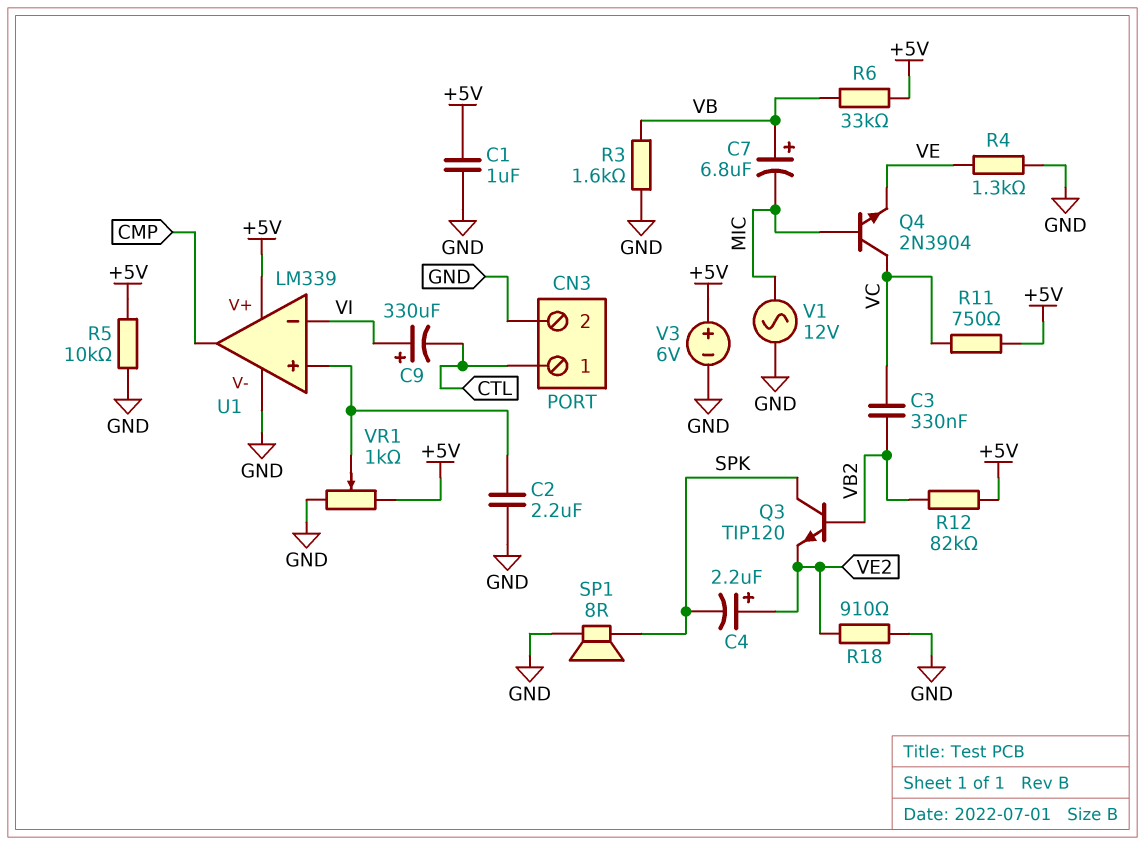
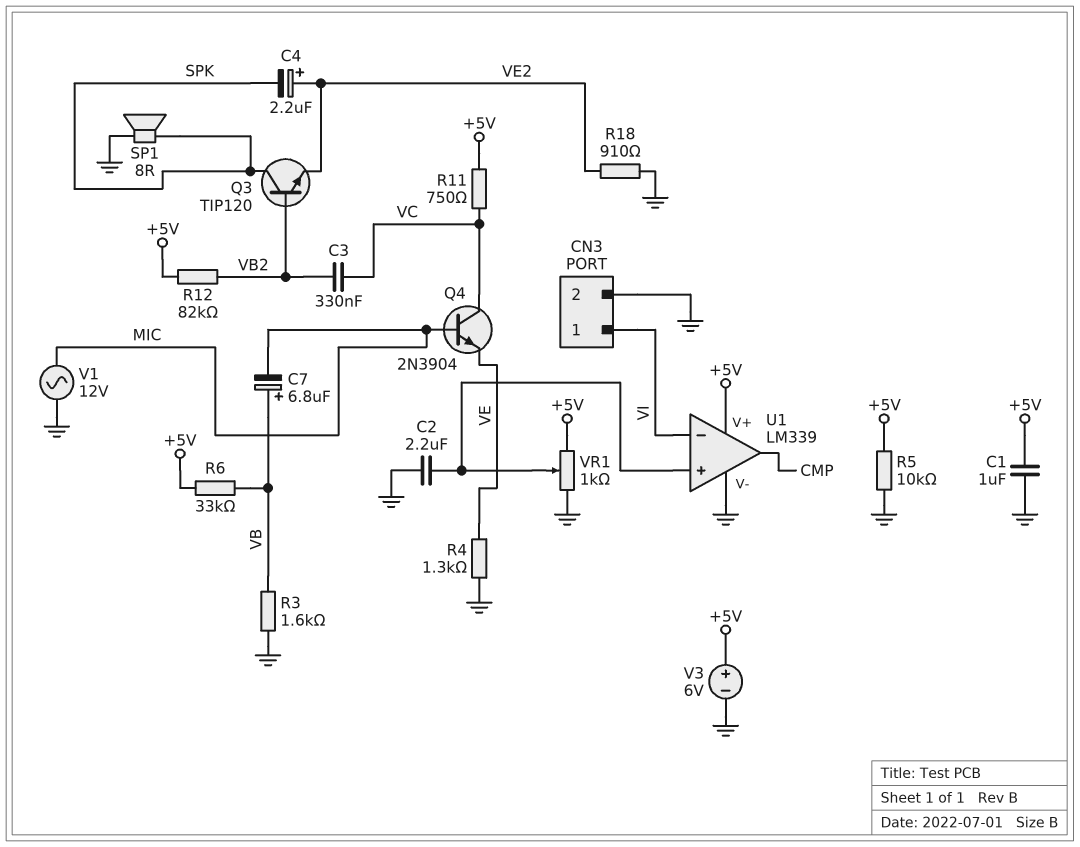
C9: 330uF (plus VI, minus CTL) -> none
CN3 pin 1: CTL -> VI

